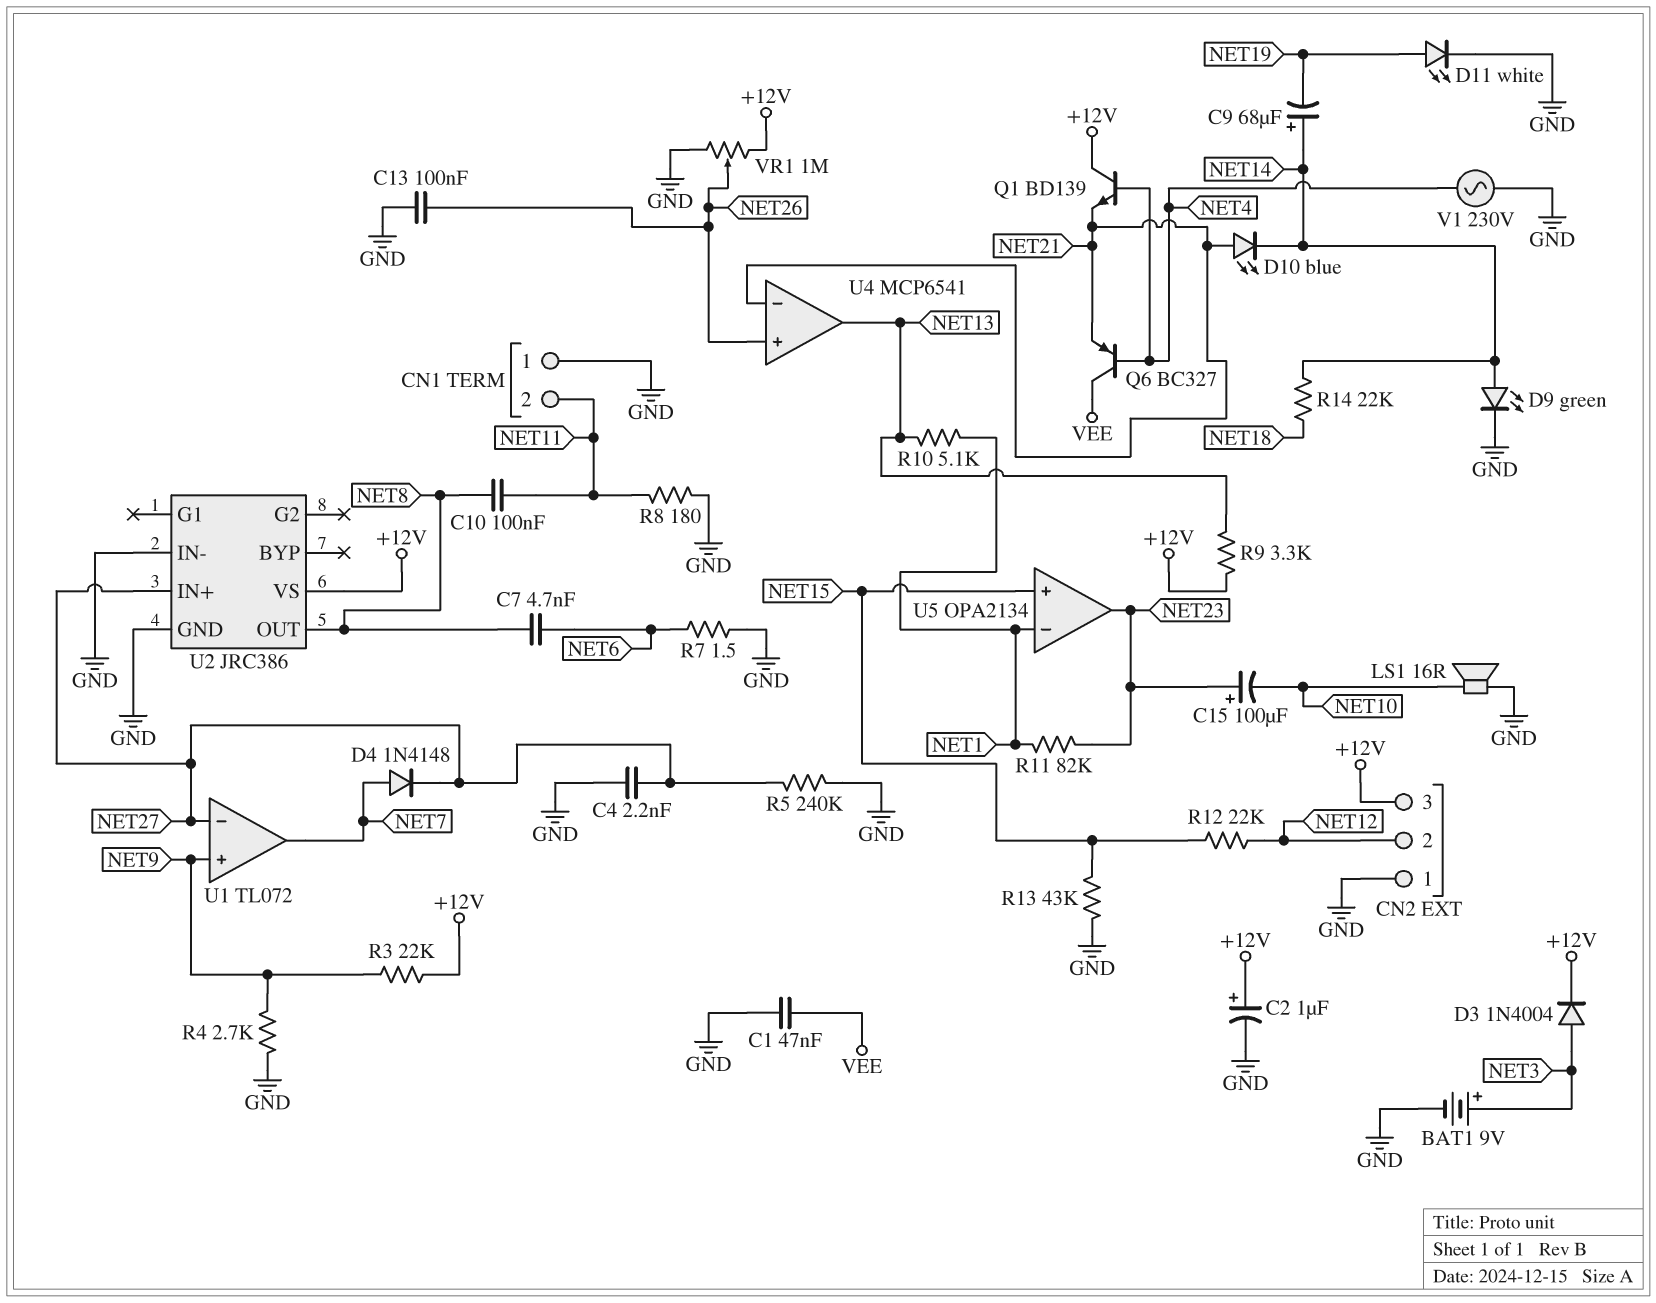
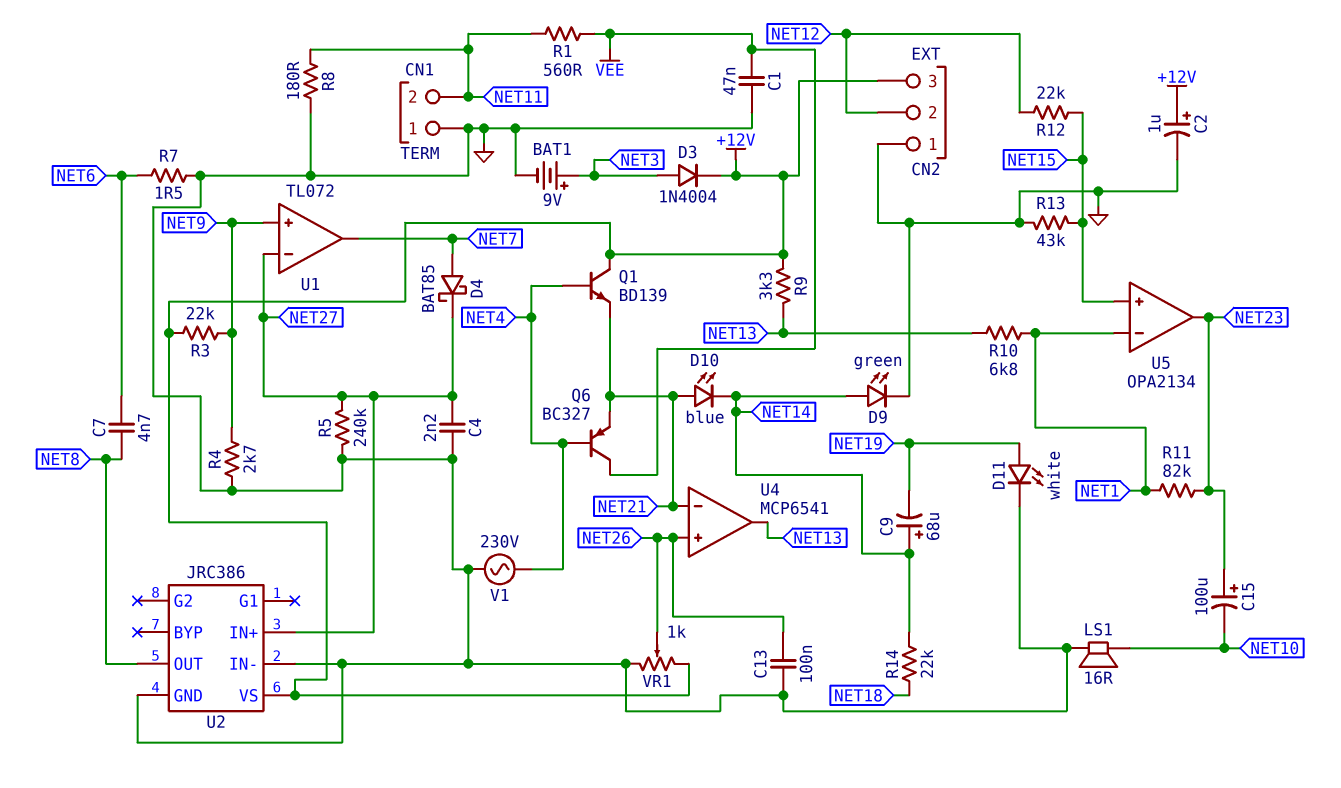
C10: 100nF (NET8, NET11) -> none
D4: diode 1N4148 (A NET7, K NET27) -> schottky BAT85 (A NET7, K NET27)
R1: none -> 560 (NET11, VEE)
R10: 5.1k (NET1, NET13) -> 6.8k (NET1, NET13)
VR1: 1M (+12V, GND, wiper NET26) -> 1k (+12V, GND, wiper NET26)

